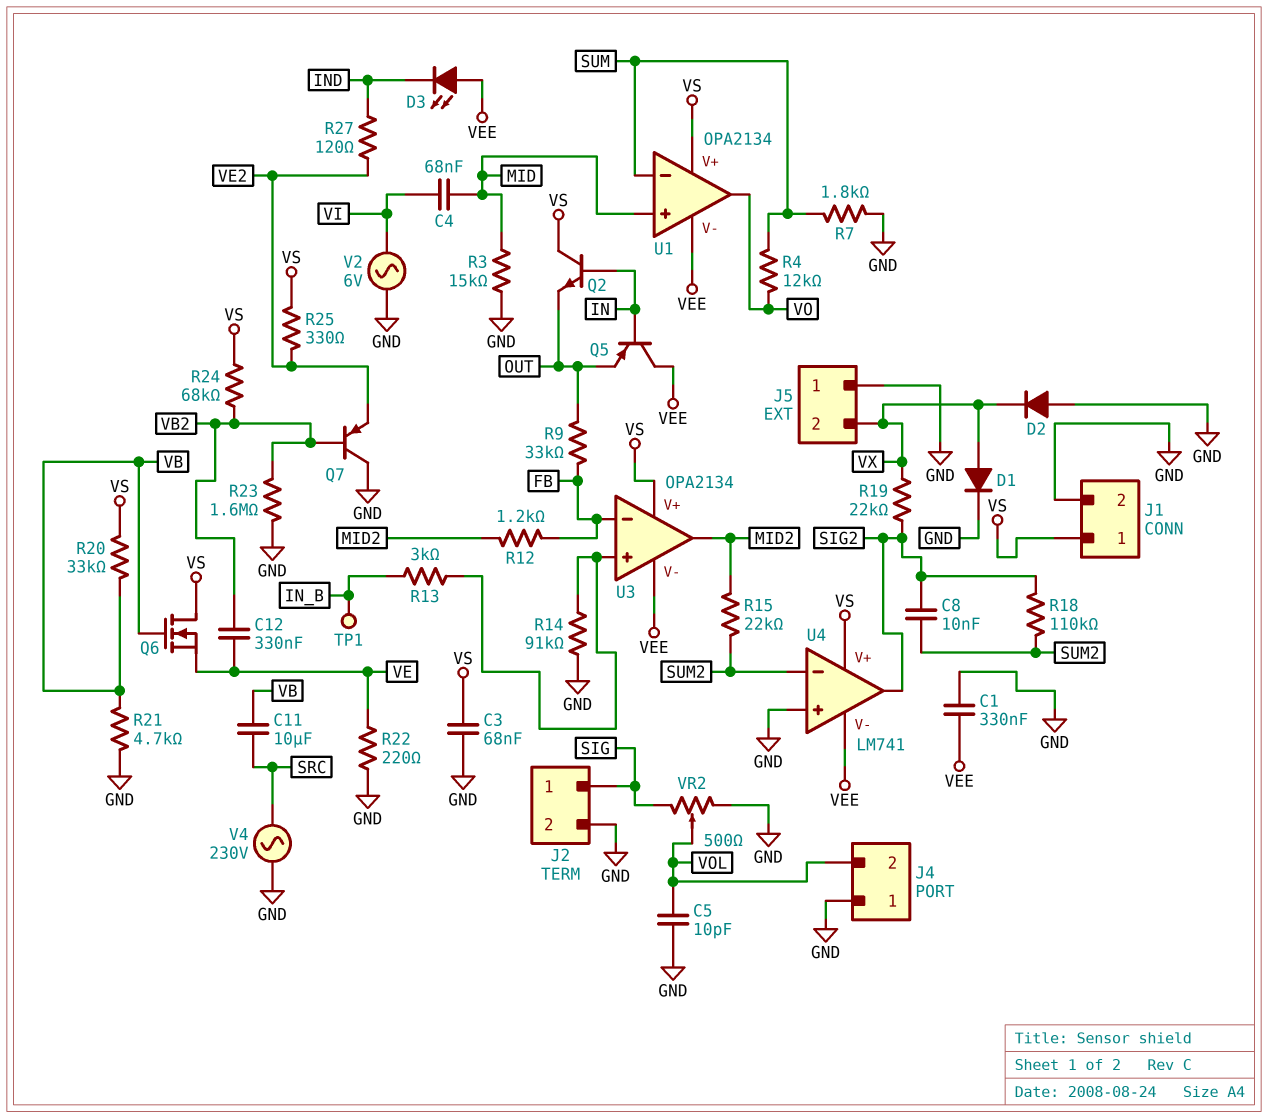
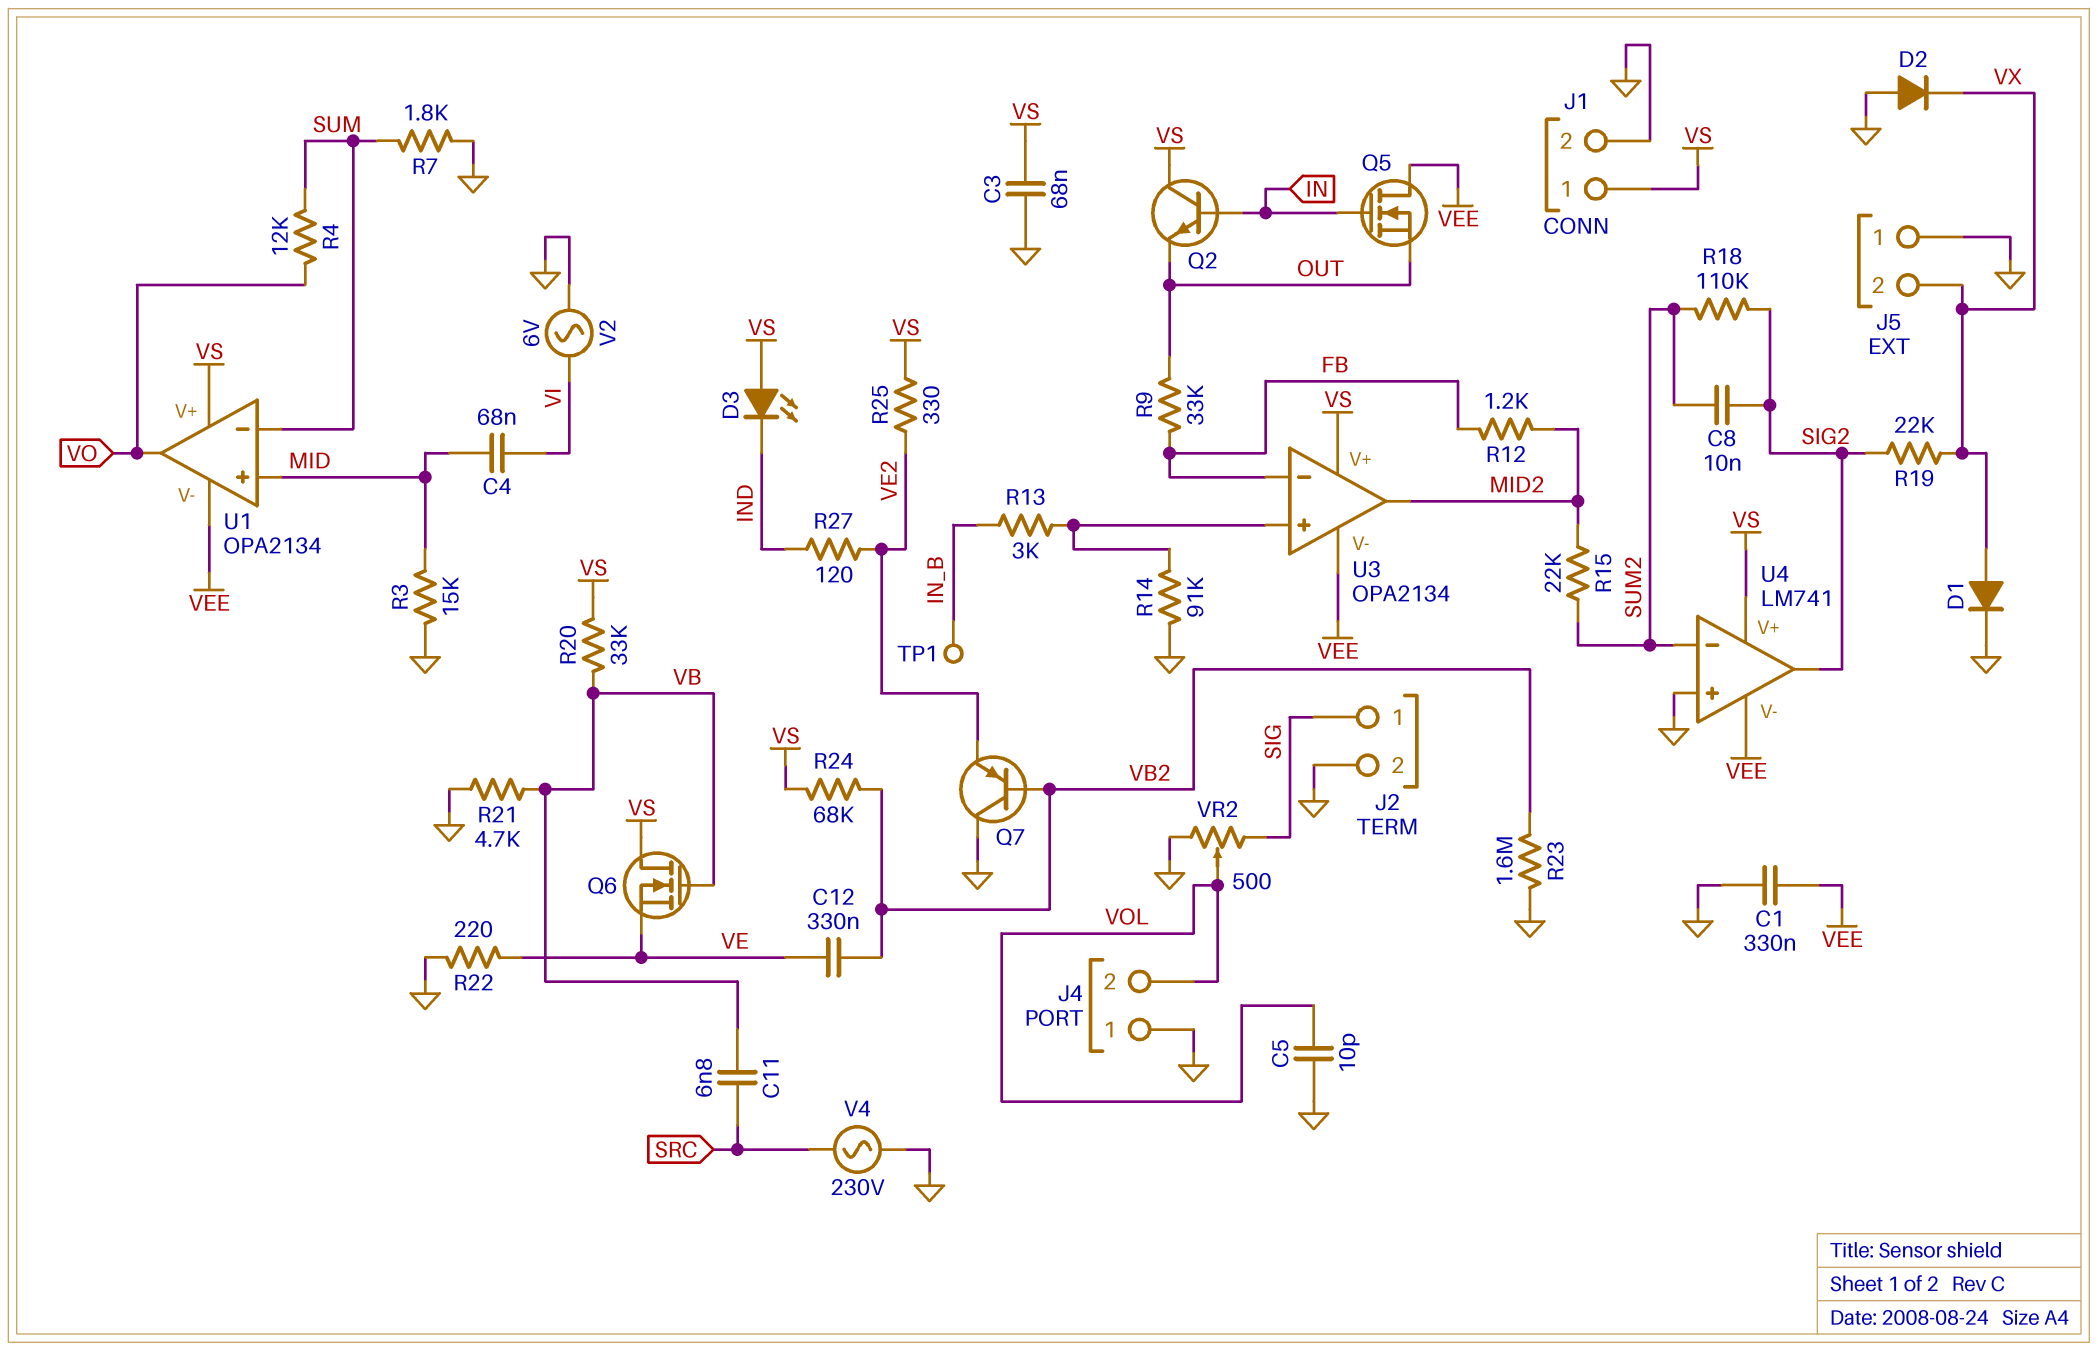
C11: 10uF (SRC, VB) -> 6.8nF (SRC, VB)
D3: LED (A VEE, K IND) -> LED (A VS, K IND)
Q5: PNP (B IN, C VEE, E OUT) -> NMOS (G IN, D VEE, S OUT)

